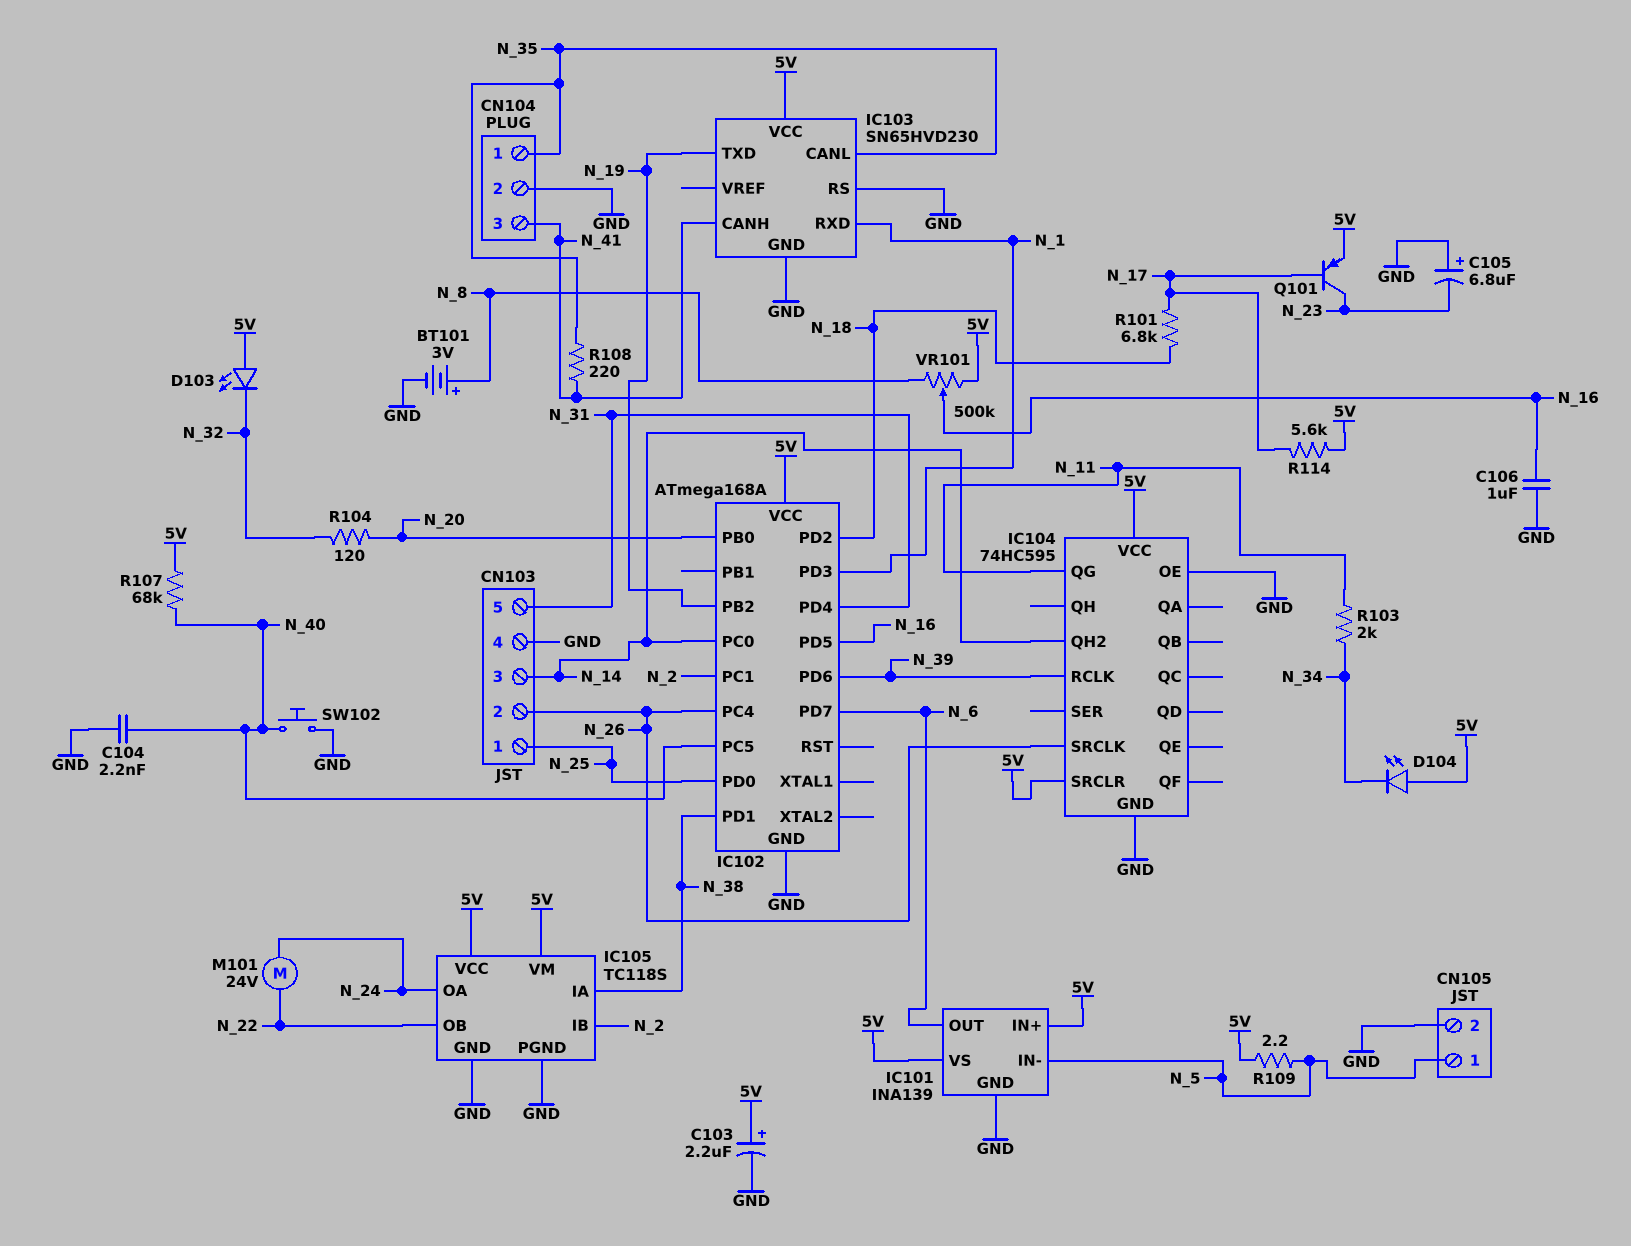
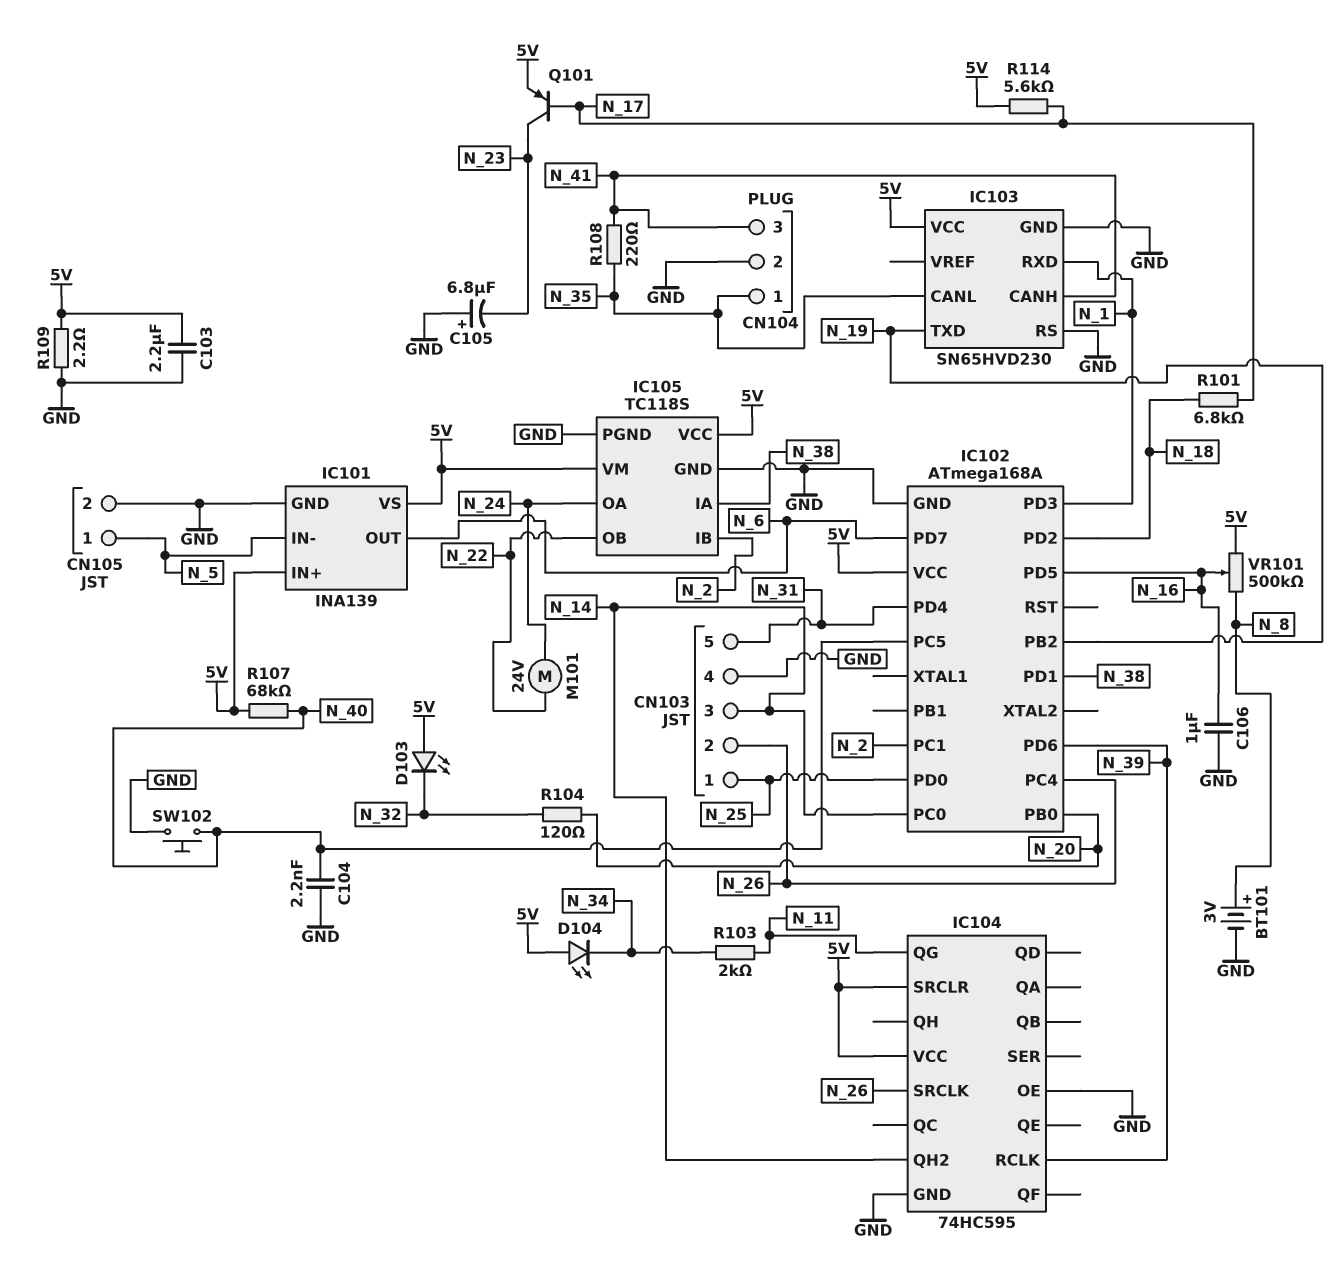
C103: 2.2uF (plus 5V, minus GND) -> 2.2uF (5V, GND)
R109: 2.2 (5V, N_5) -> 2.2 (5V, GND)

